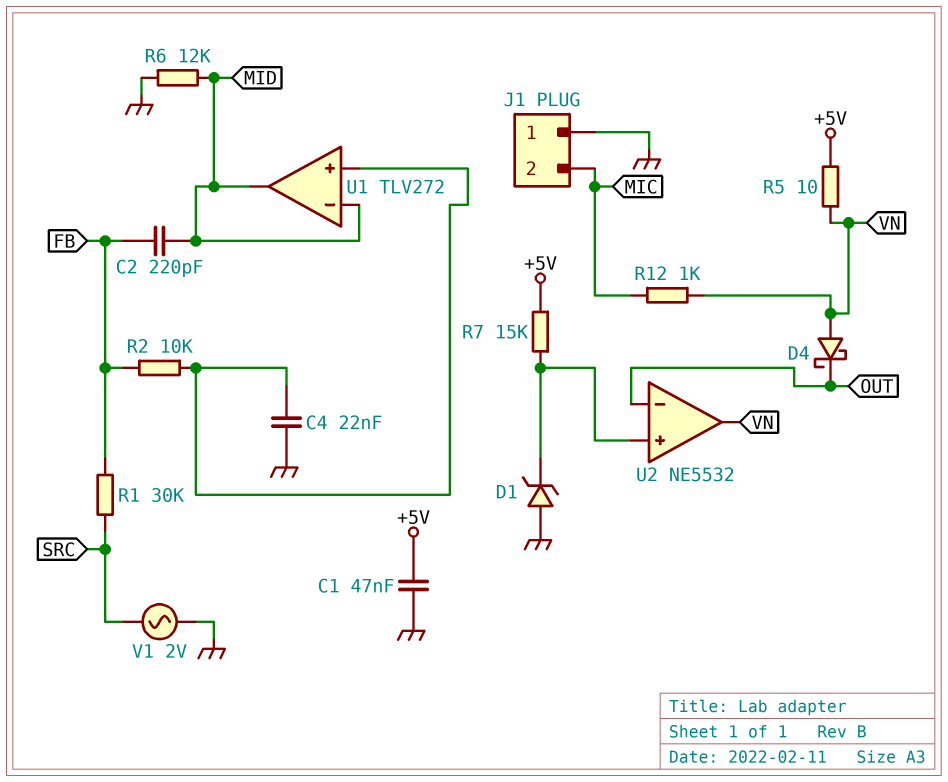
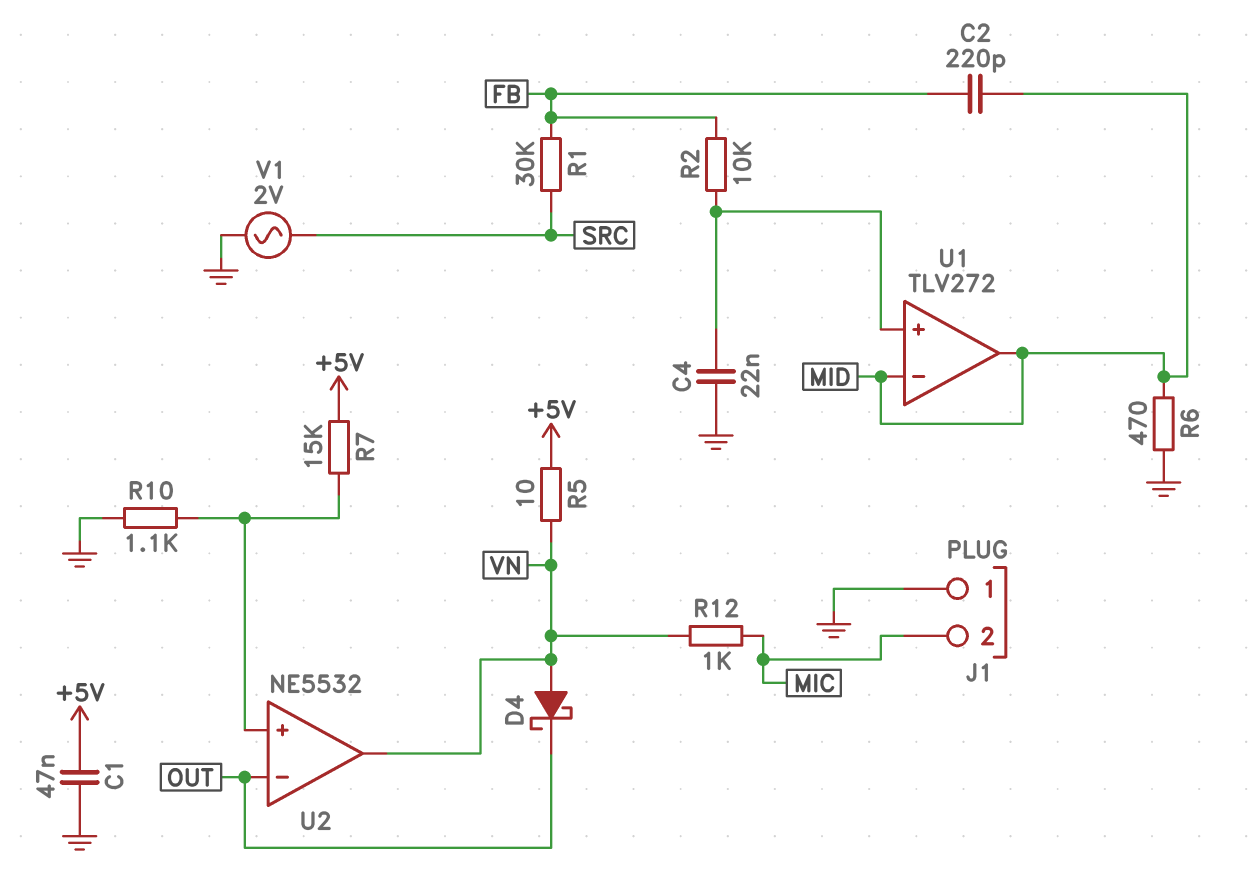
D1: zener (A GND, K U2/in+) -> none
R6: 12k (GND, MID) -> 470 (GND, MID)
R10: none -> 1.1k (GND, U2/in+)

